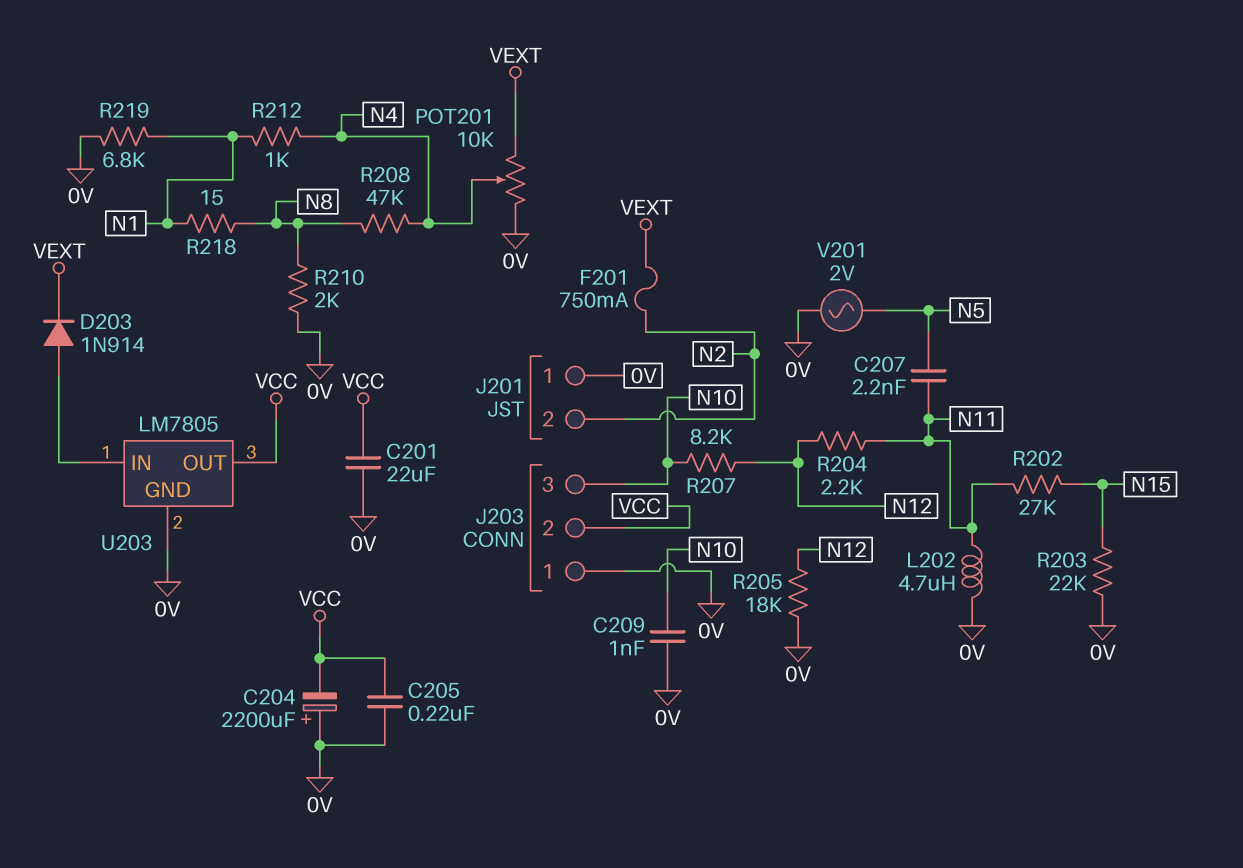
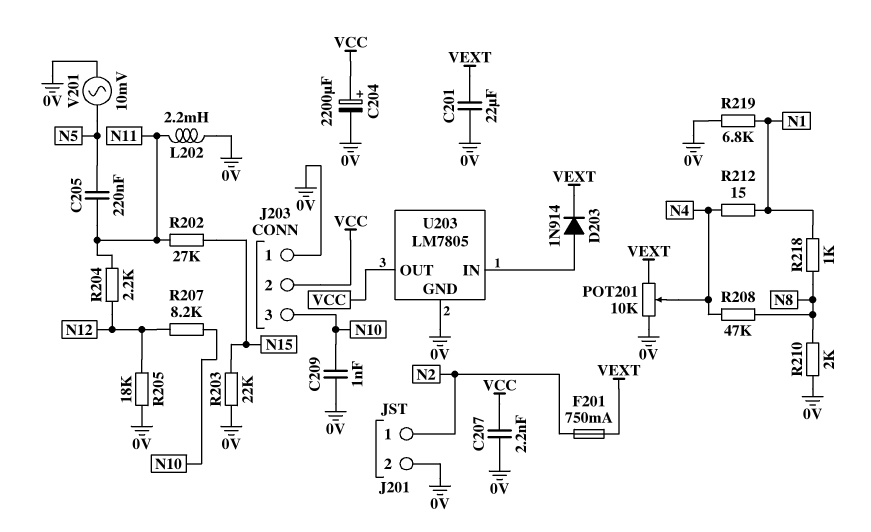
C201: 22uF (0V, VCC) -> 22uF (0V, VEXT)
C204: 2200uF (plus 0V, minus VCC) -> 2200uF (plus VCC, minus 0V)
C205: 220nF (0V, VCC) -> 220nF (N5, N11)
C207: 2.2nF (N5, N11) -> 2.2nF (0V, VCC)
J201 pin 1: 0V -> N2
J201 pin 2: N2 -> 0V
L202: 4.7uH (0V, N11) -> 2.2mH (0V, N11)
R212: 1k (N1, N4) -> 15 (N1, N4)
R218: 15 (N1, N8) -> 1k (N1, N8)
V201: AC 2V (0V, N5) -> AC 10mV (0V, N5)

